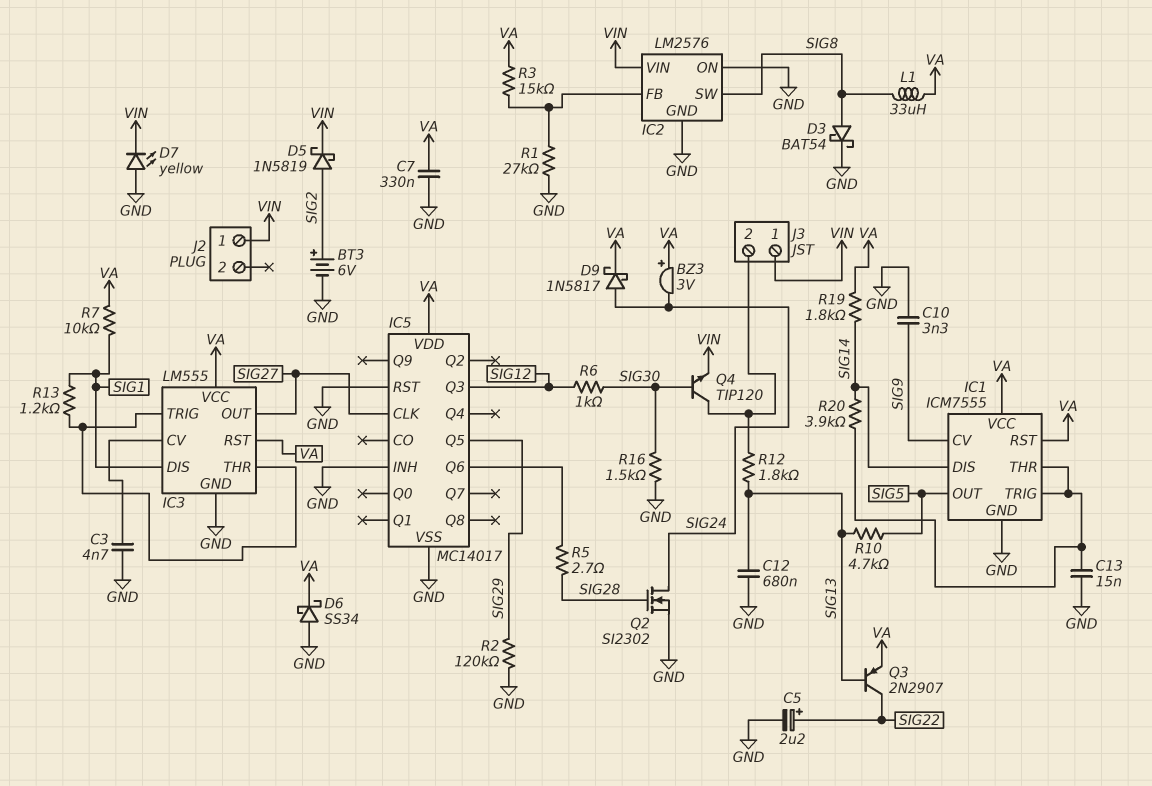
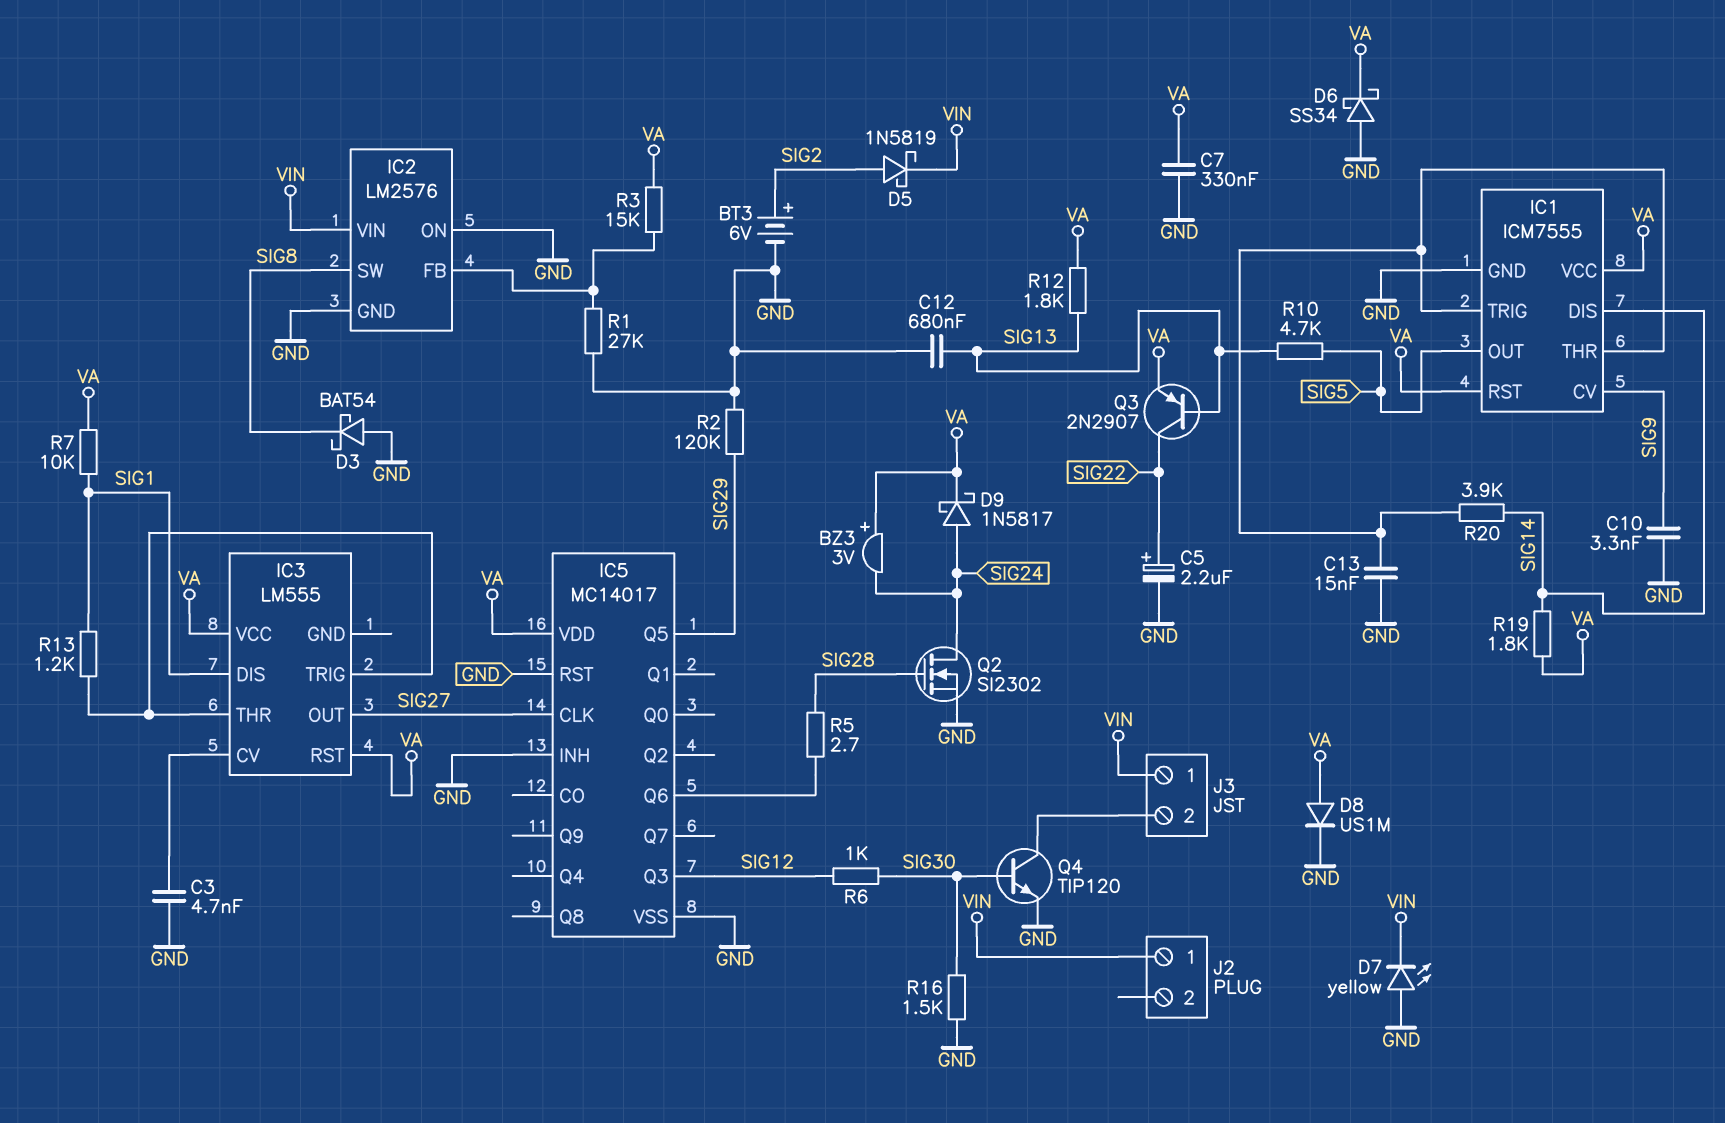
D3: schottky BAT54 (A SIG8, K GND) -> schottky BAT54 (A GND, K SIG8)
D8: none -> diode US1M (A VA, K GND)
IC3 pin GND: GND -> none
L1: 33uH (SIG8, VA) -> none
Q4: NPN TIP120 (B SIG30, C J3/2, E VIN) -> NPN TIP120 (B SIG30, C J3/2, E GND)
R12: 1.8k (J3/2, SIG13) -> 1.8k (SIG13, VA)

